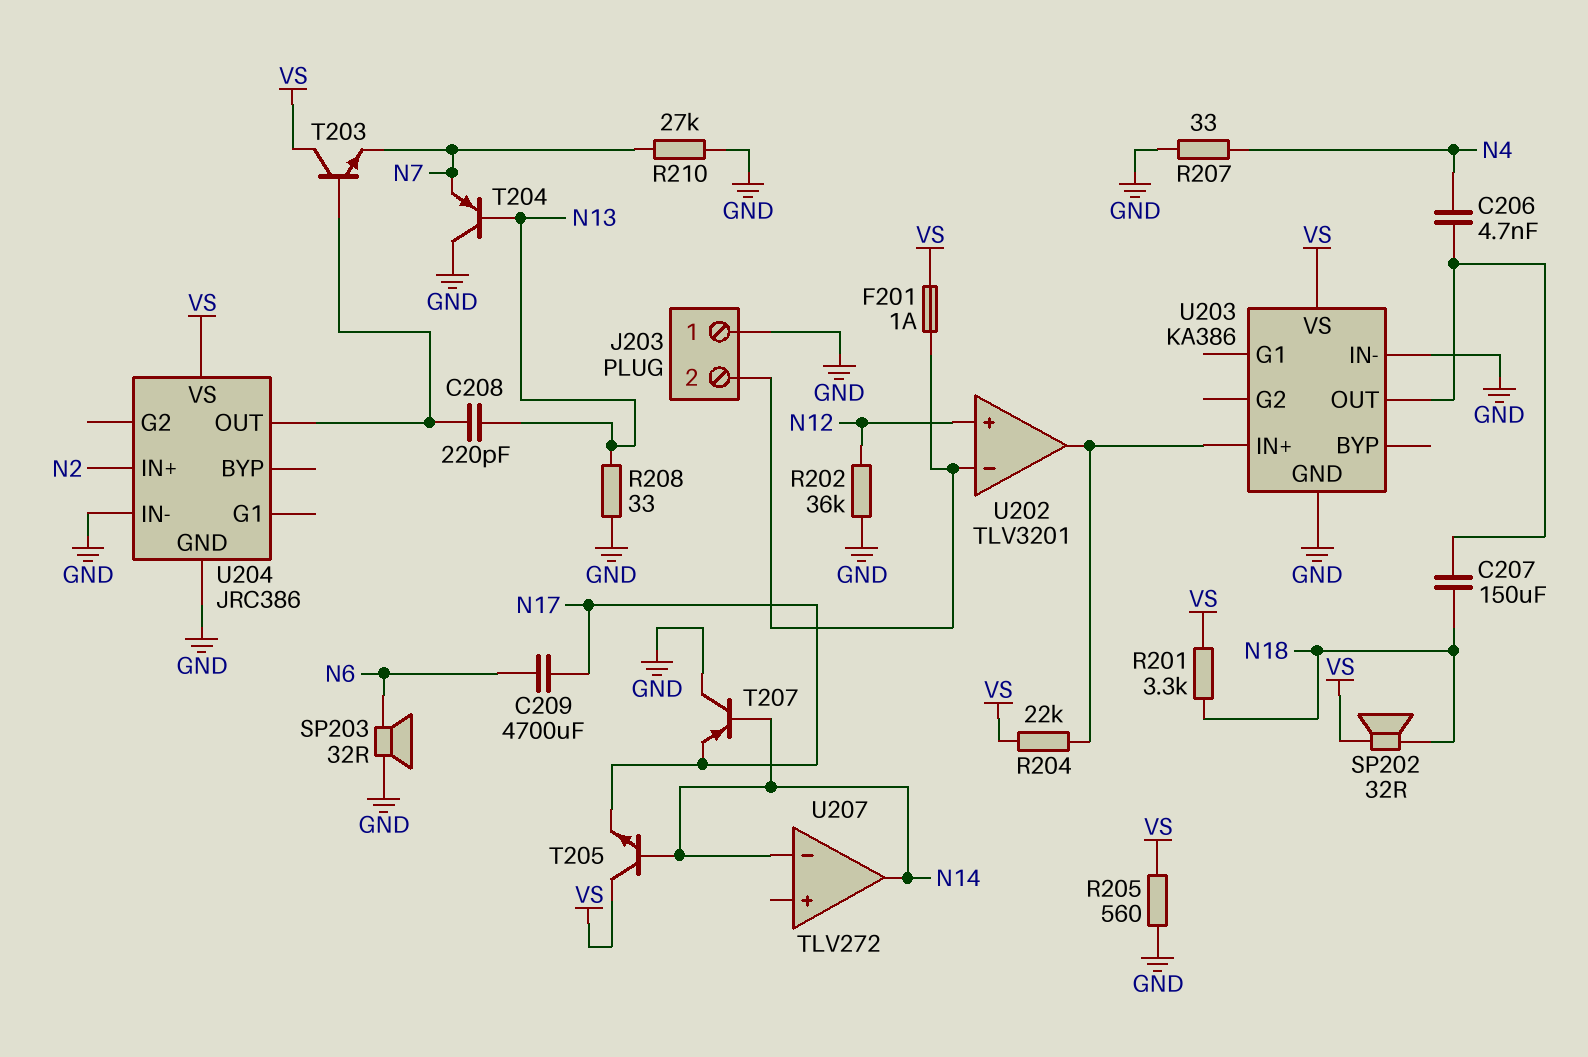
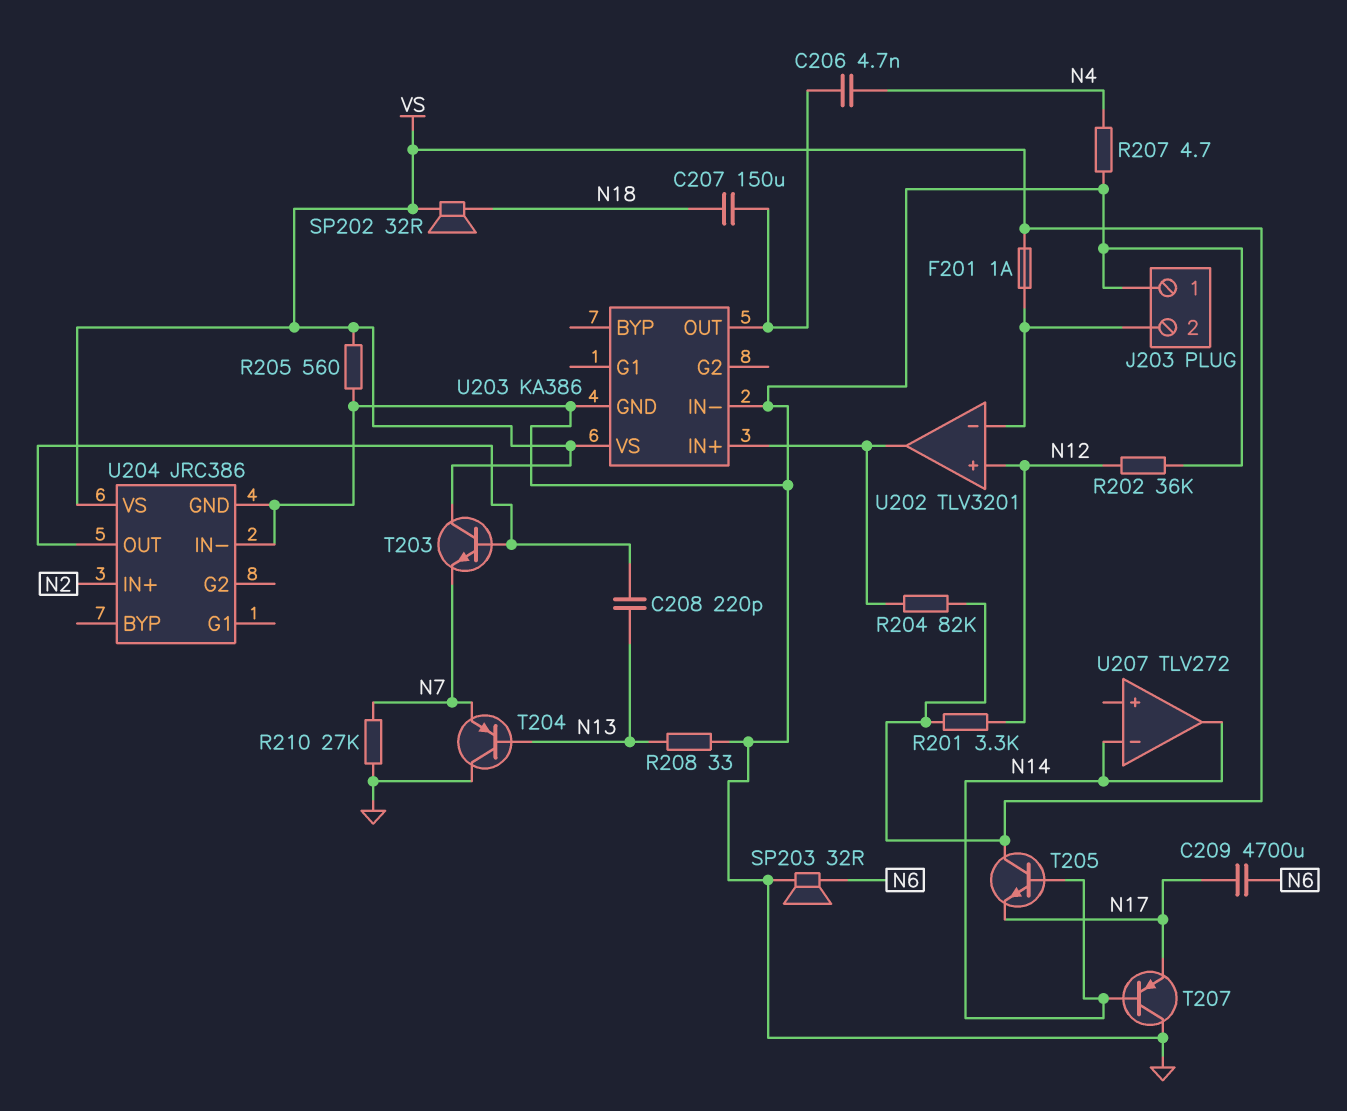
R201: 3.3k (N18, VS) -> 3.3k (N12, VS)
R204: 22k (U202/out, VS) -> 82k (U202/out, VS)
R207: 33 (GND, N4) -> 4.7 (GND, N4)

